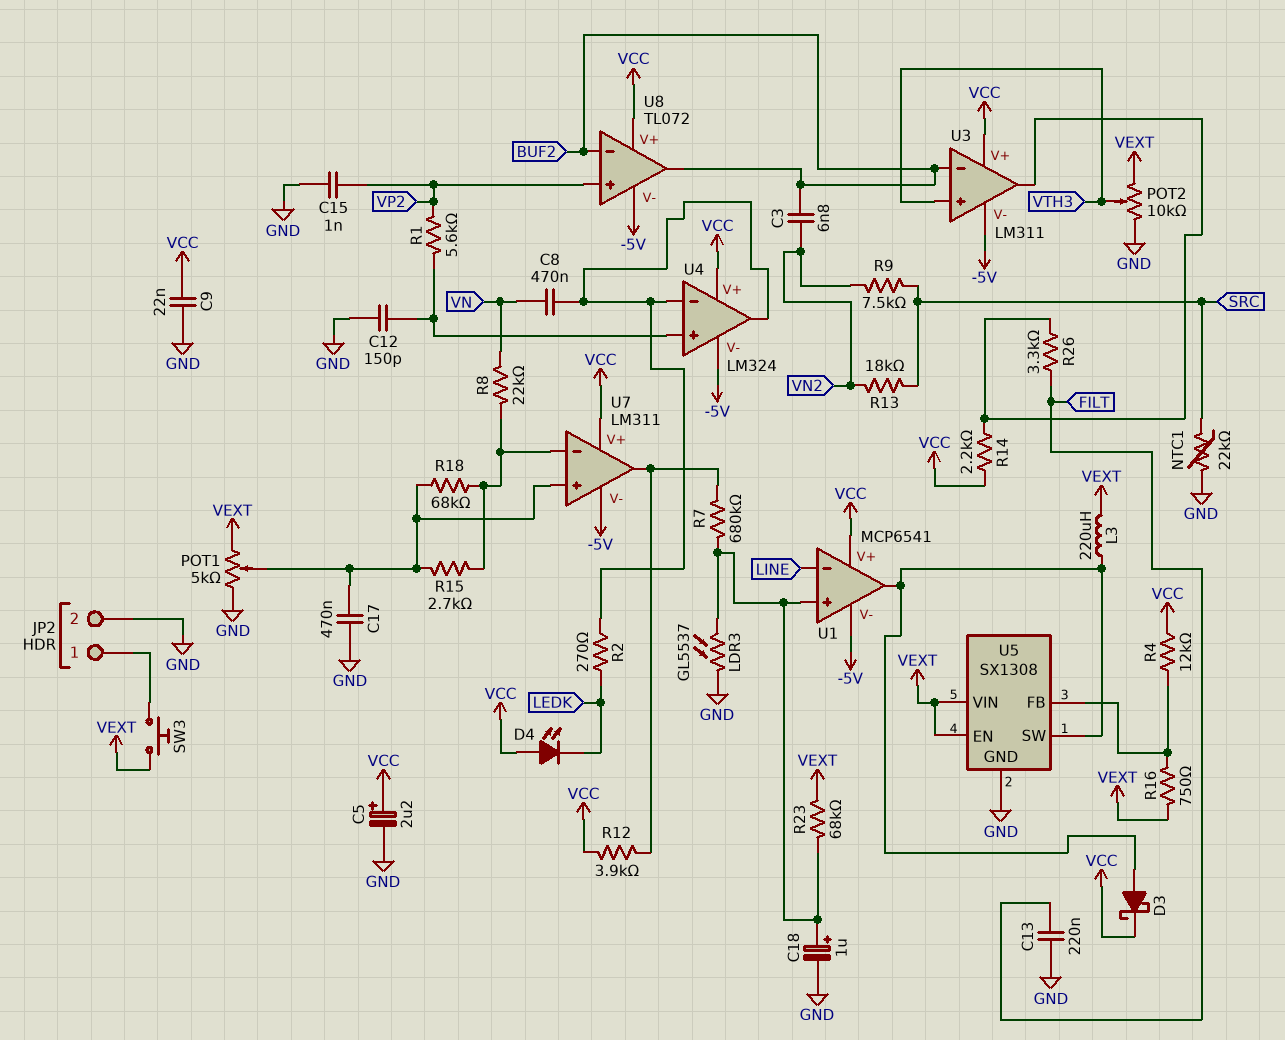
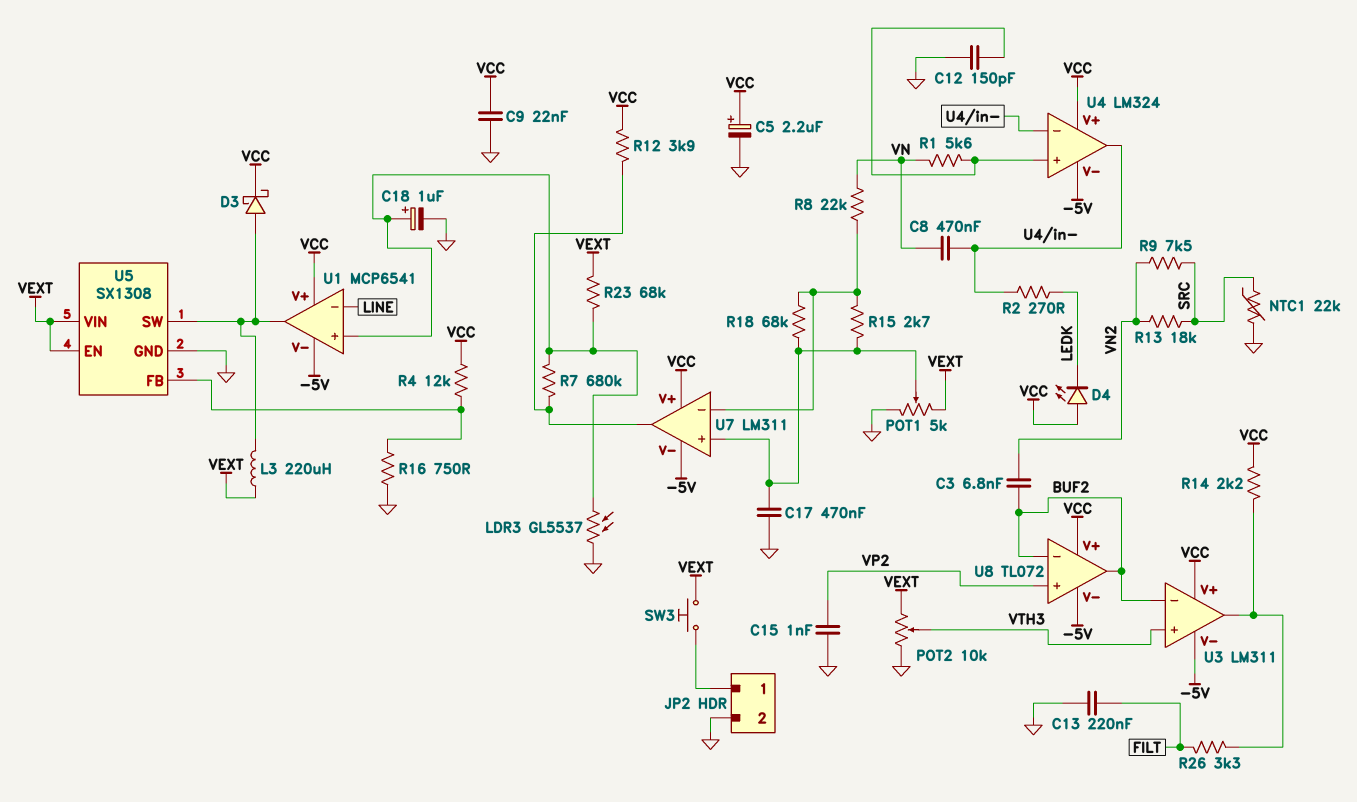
R1: 5.6k (U4/in+, VP2) -> 5.6k (U4/in+, VN)
R16: 750 (U5/FB, VEXT) -> 750 (GND, U5/FB)

